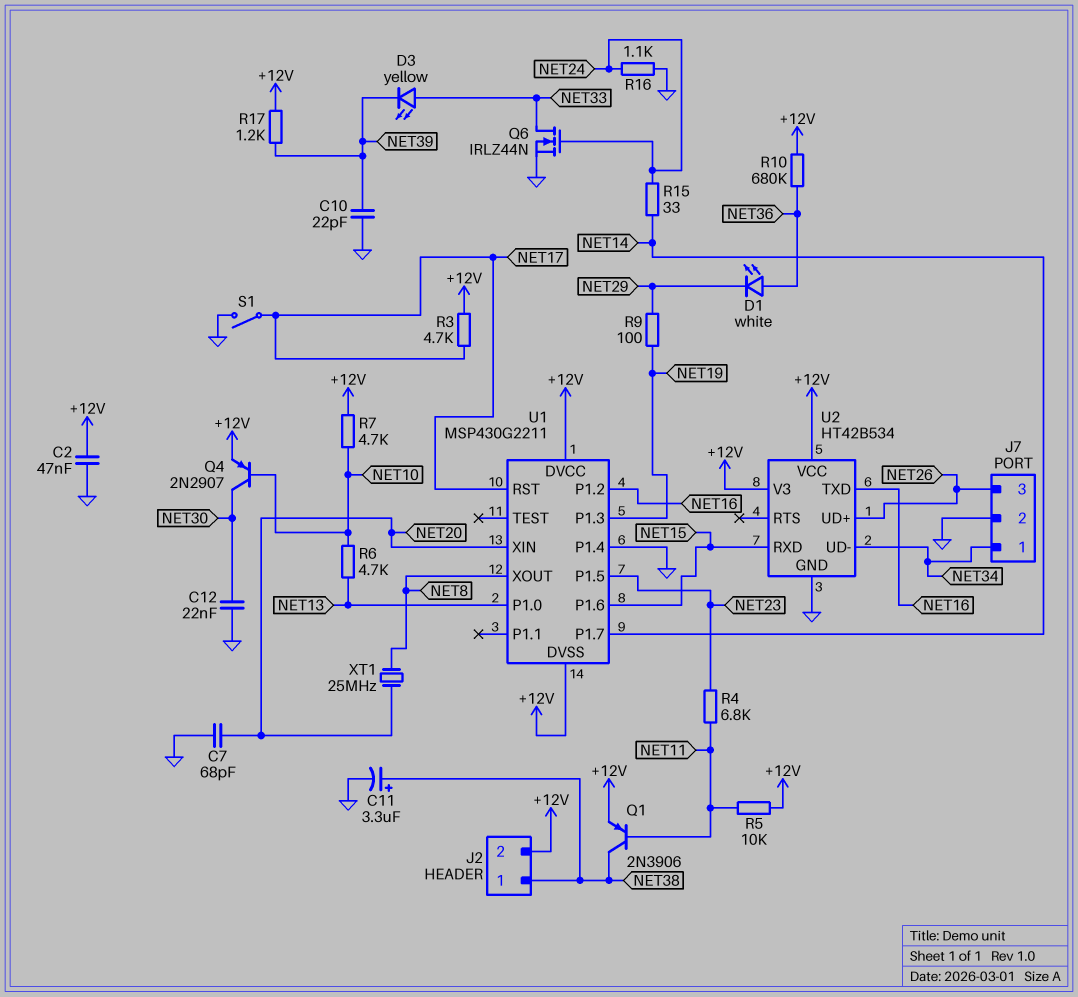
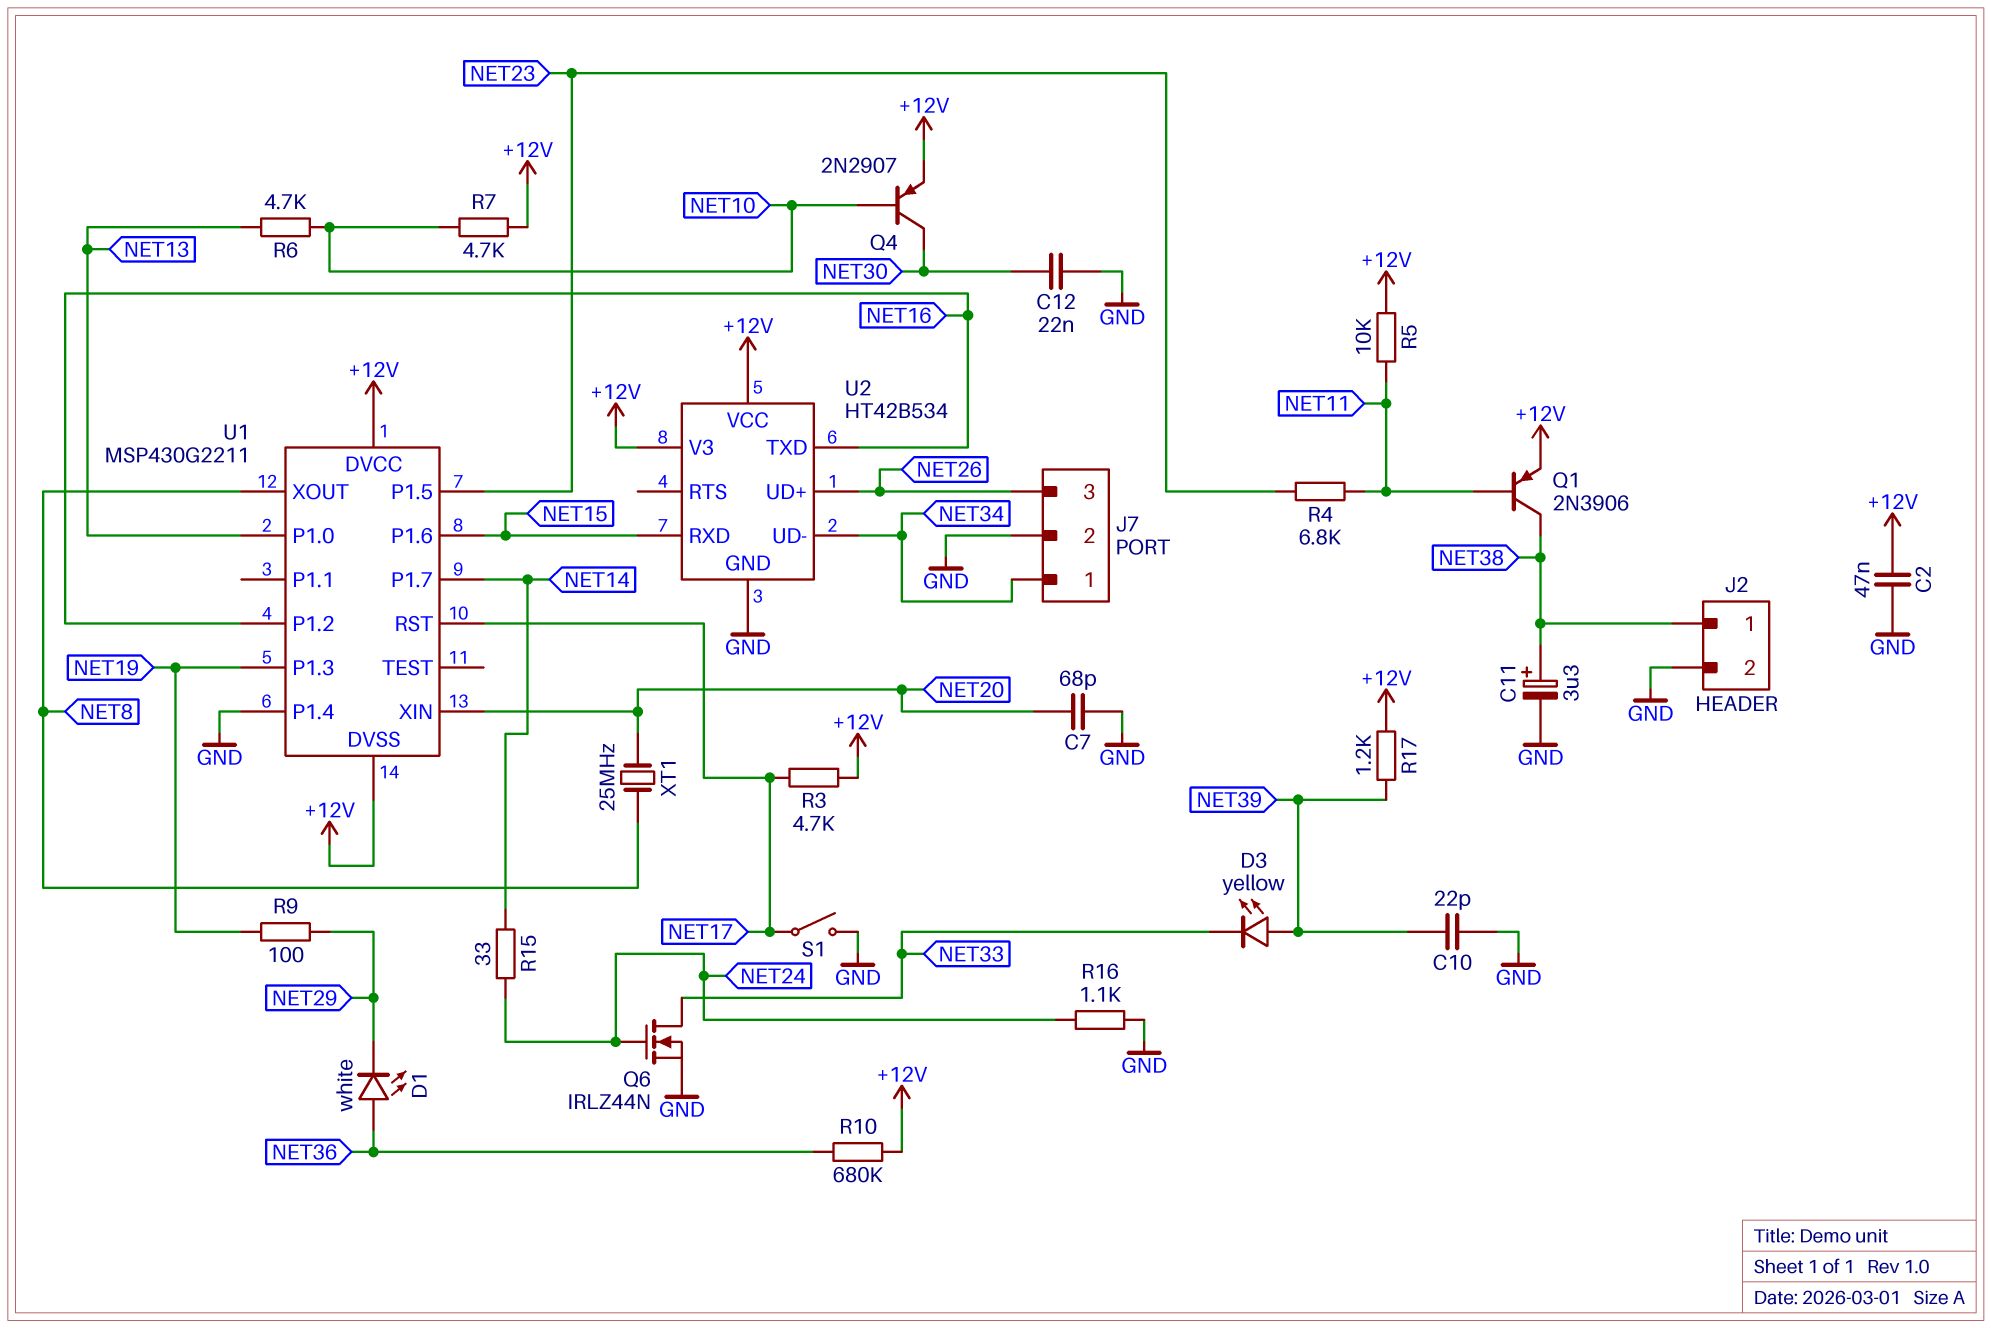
D3: LED yellow (A NET33, K NET39) -> LED yellow (A NET39, K NET33)
J2 pin 2: +12V -> GND

